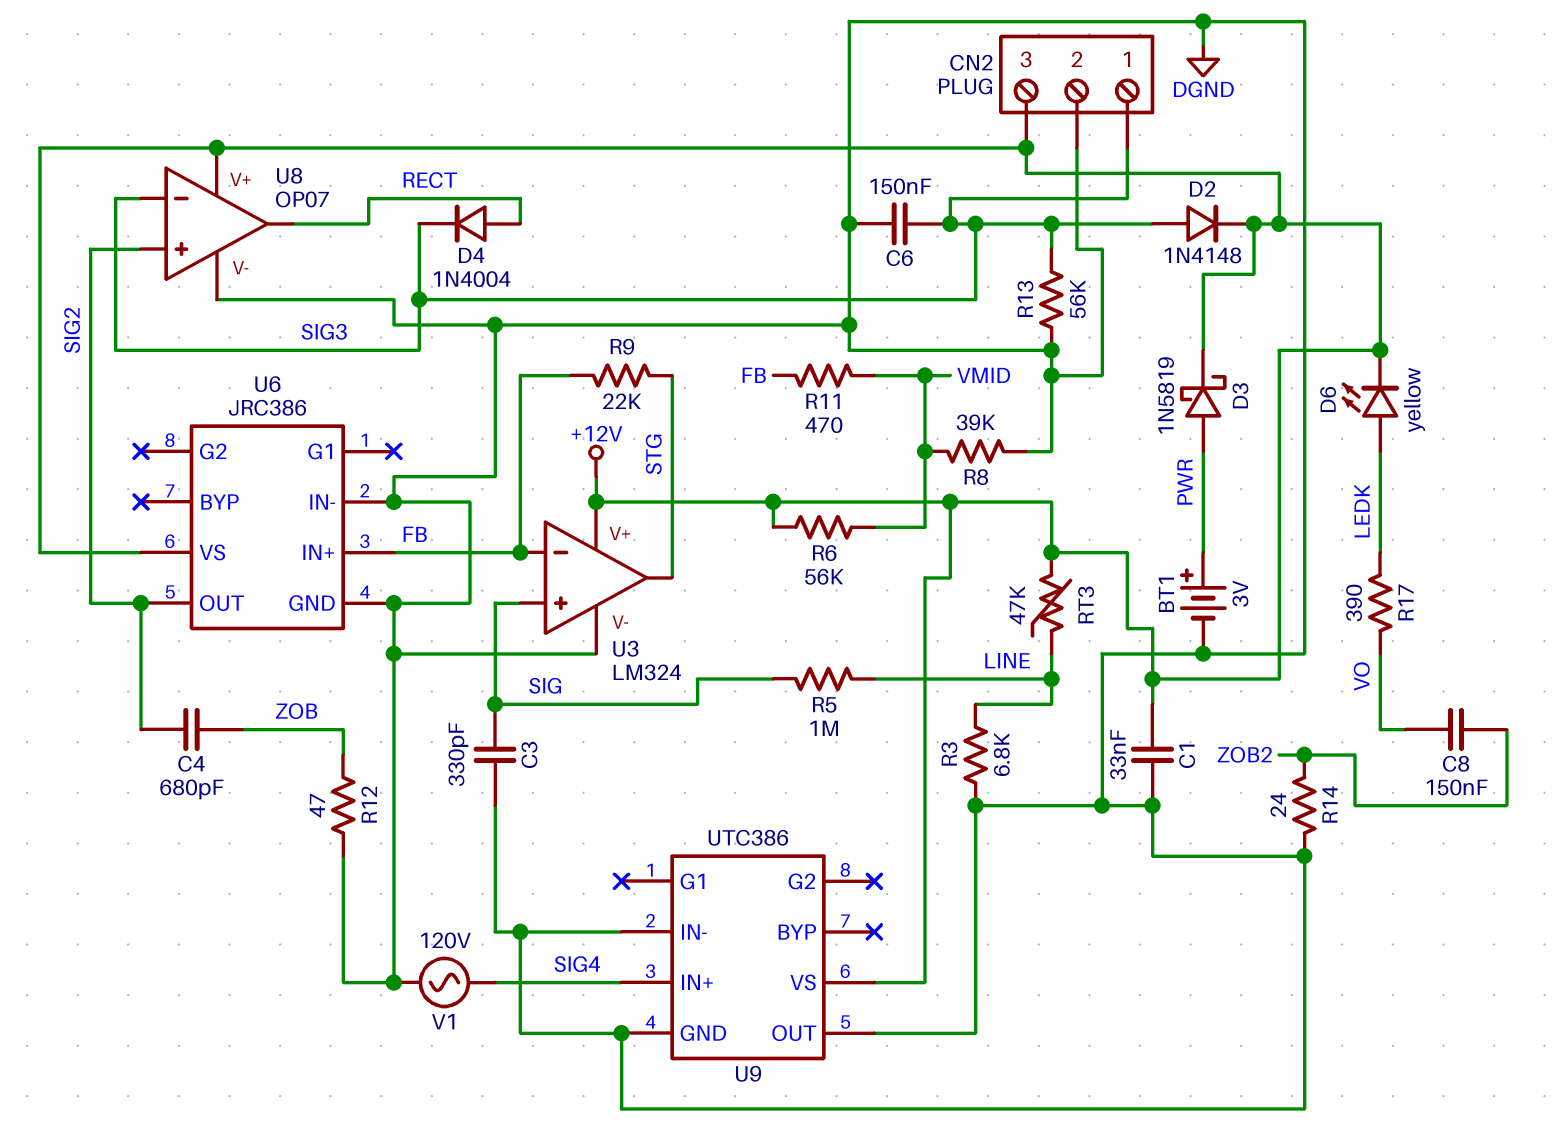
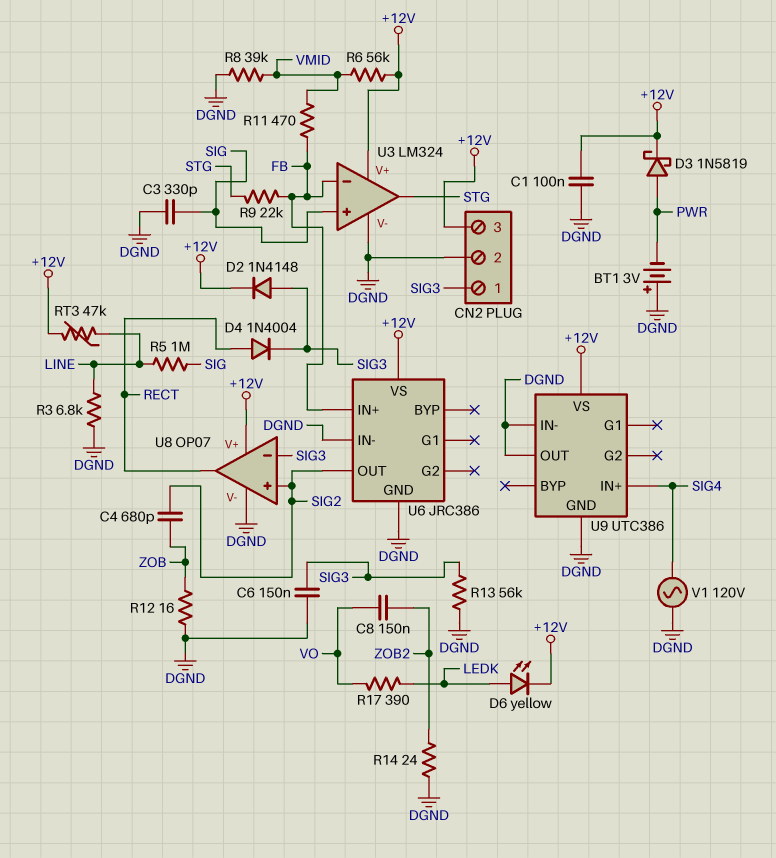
BT1: 3V (plus PWR, minus DGND) -> 3V (plus DGND, minus PWR)
C1: 33nF (+12V, DGND) -> 100nF (+12V, DGND)
R12: 47 (DGND, ZOB) -> 16 (DGND, ZOB)

